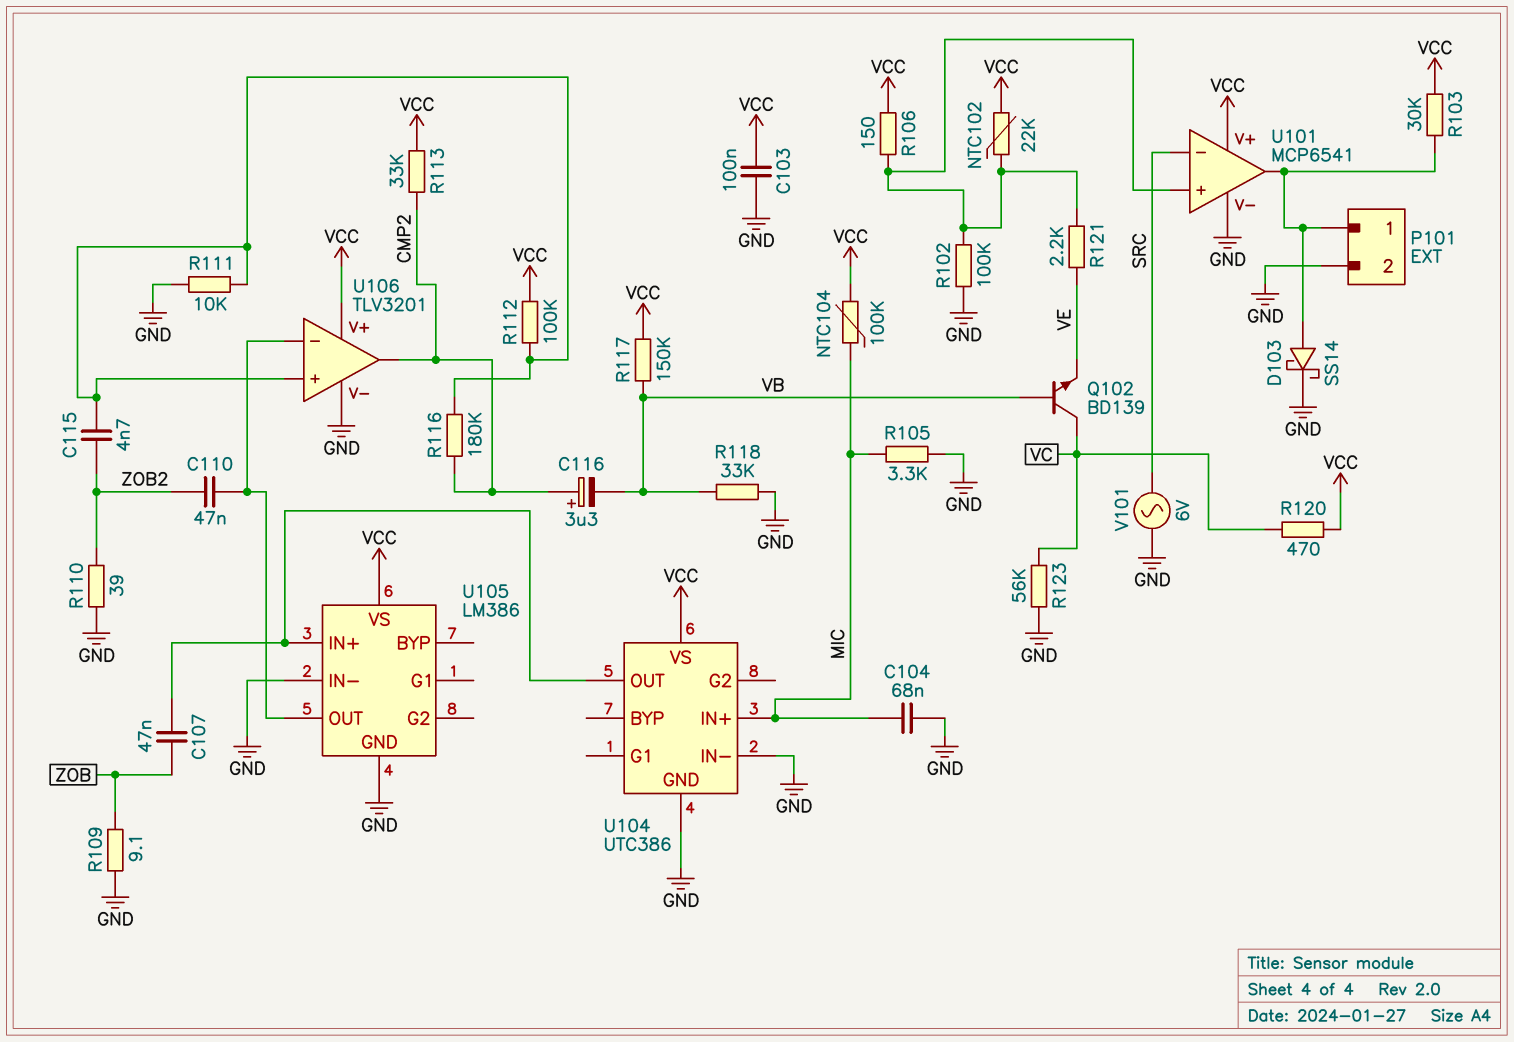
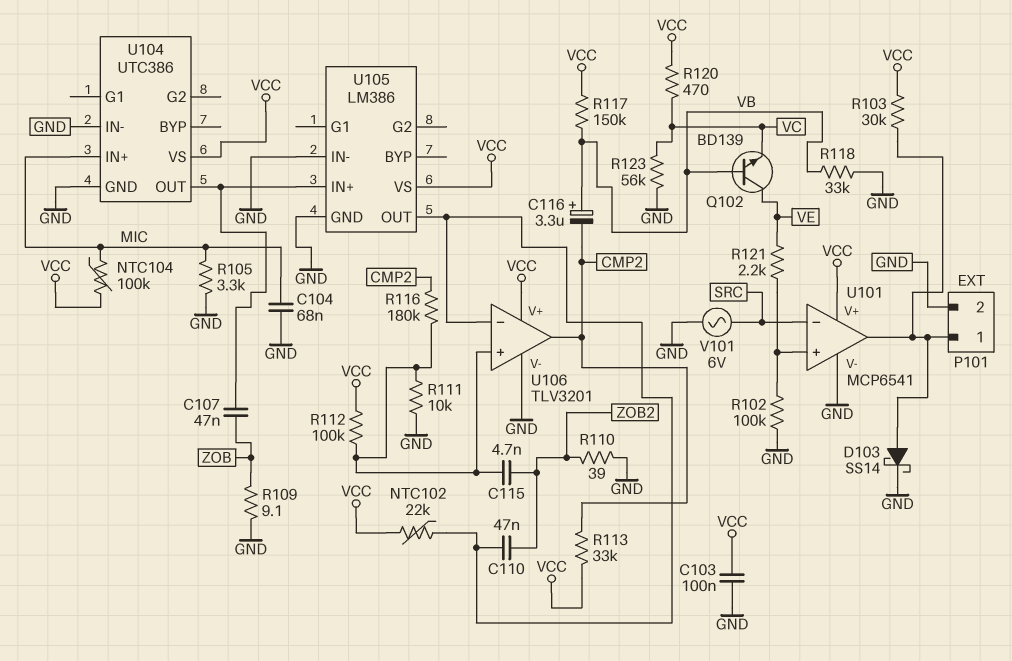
C116: 3.3uF (plus CMP2, minus VB) -> 3.3uF (plus VB, minus CMP2)
NTC102: 22k (U101/in+, VCC) -> 22k (U105/OUT, VCC)
Q102: NPN BD139 (B VB, C VC, E VE) -> NPN BD139 (B VB, C VE, E VC)
R106: 150 (U101/in+, VCC) -> none

